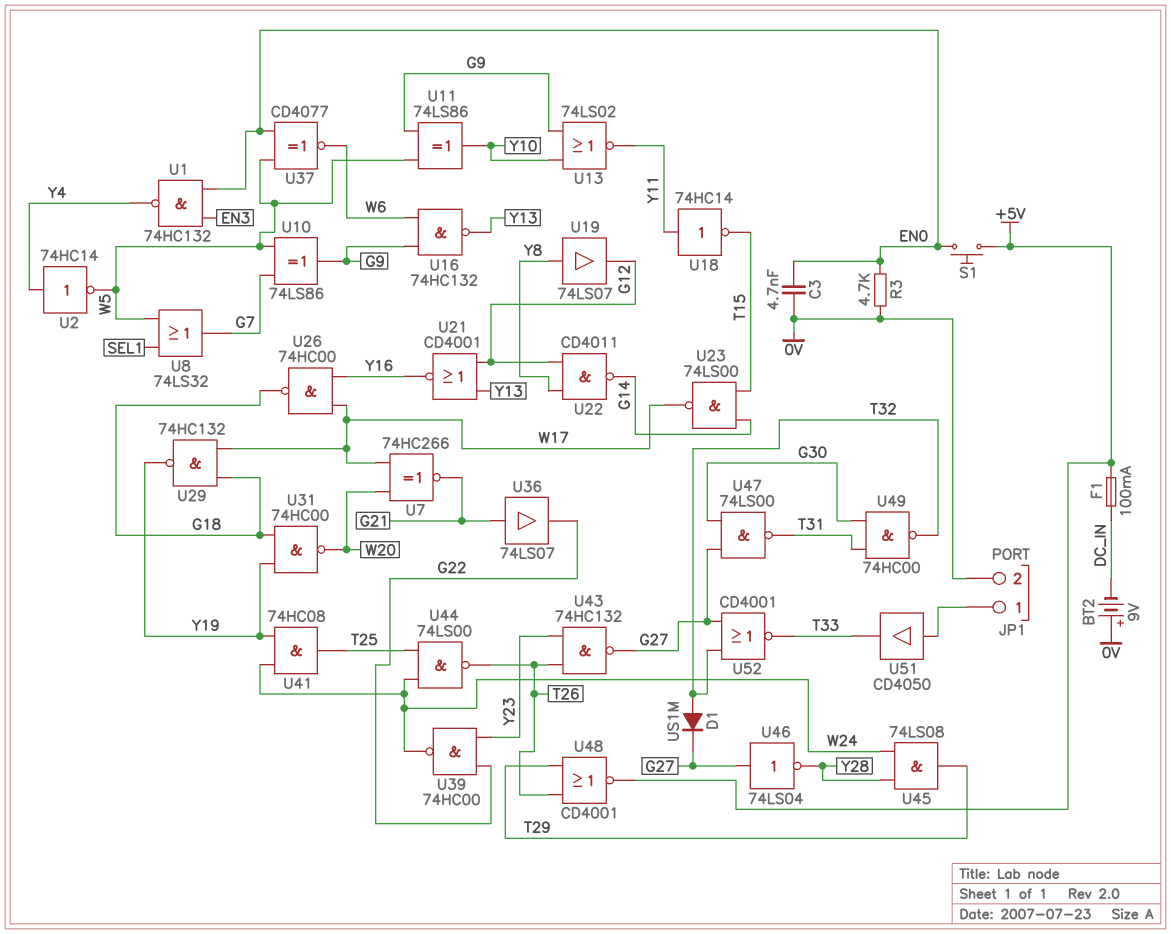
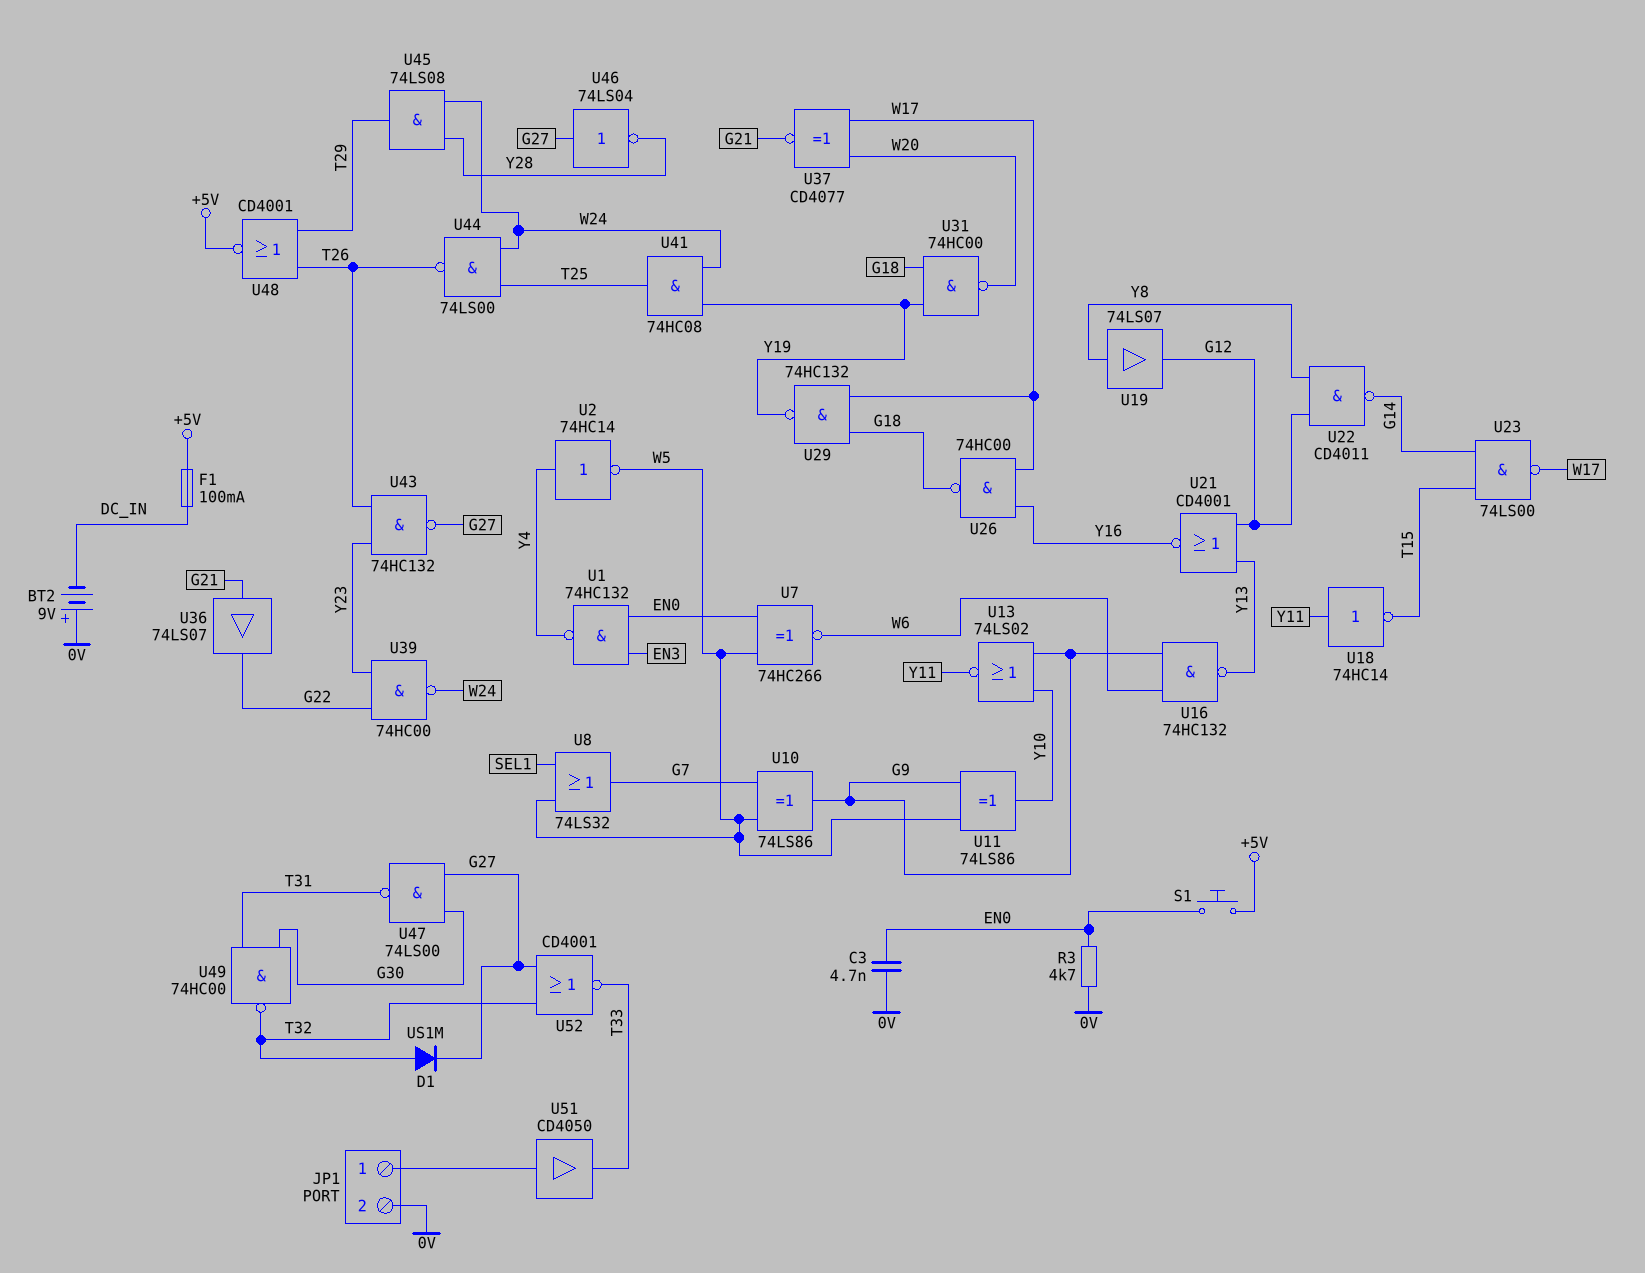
U7: XNOR 74HC266 (in W17, in W20, out G21) -> XNOR 74HC266 (in EN0, in W5, out W6)
U37: XNOR CD4077 (in EN0, in W5, out W6) -> XNOR CD4077 (in W17, in W20, out G21)

